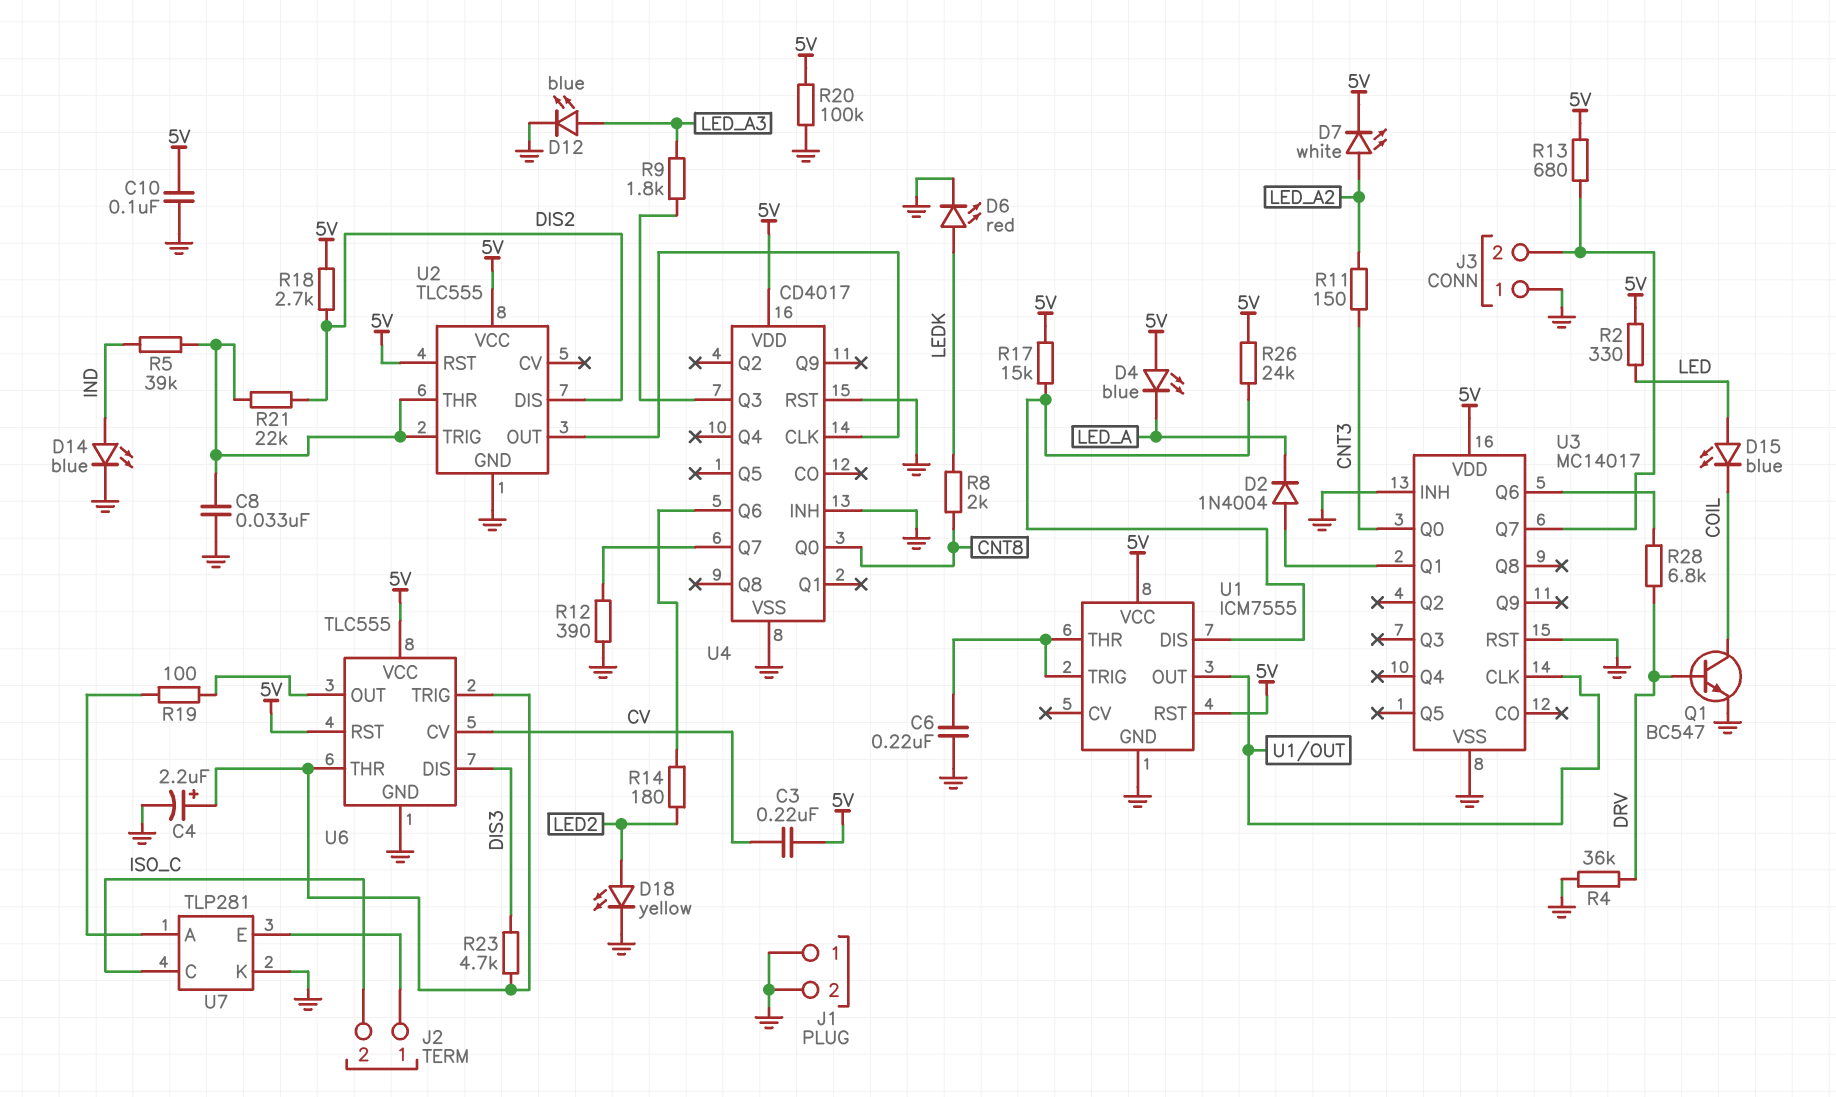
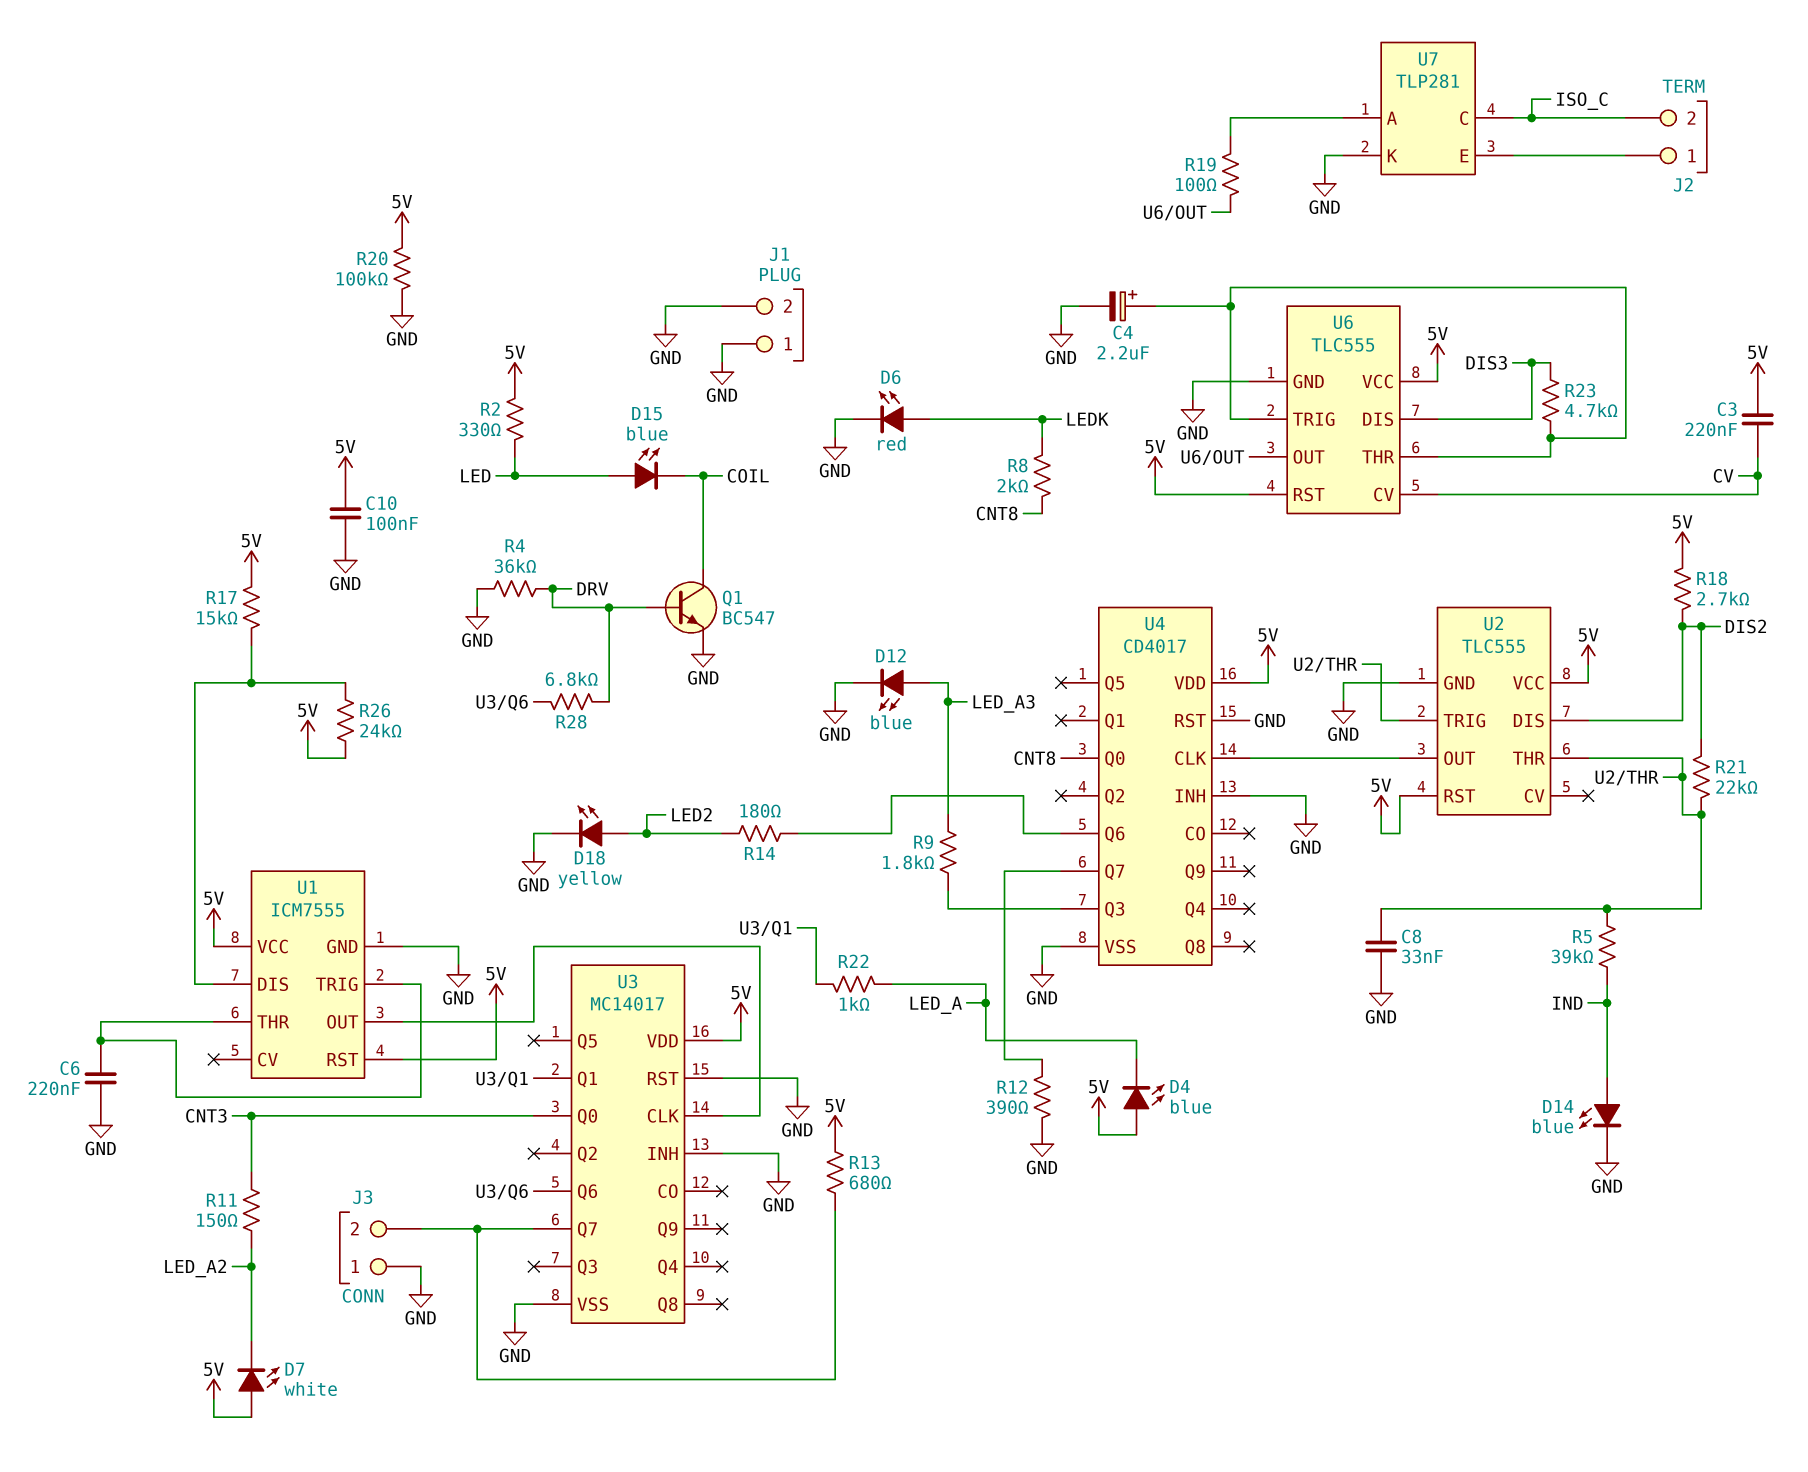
D2: diode 1N4004 (A U3/Q1, K LED_A) -> none
D7: LED white (A LED_A2, K 5V) -> LED white (A 5V, K LED_A2)
R22: none -> 1k (LED_A, U3/Q1)

